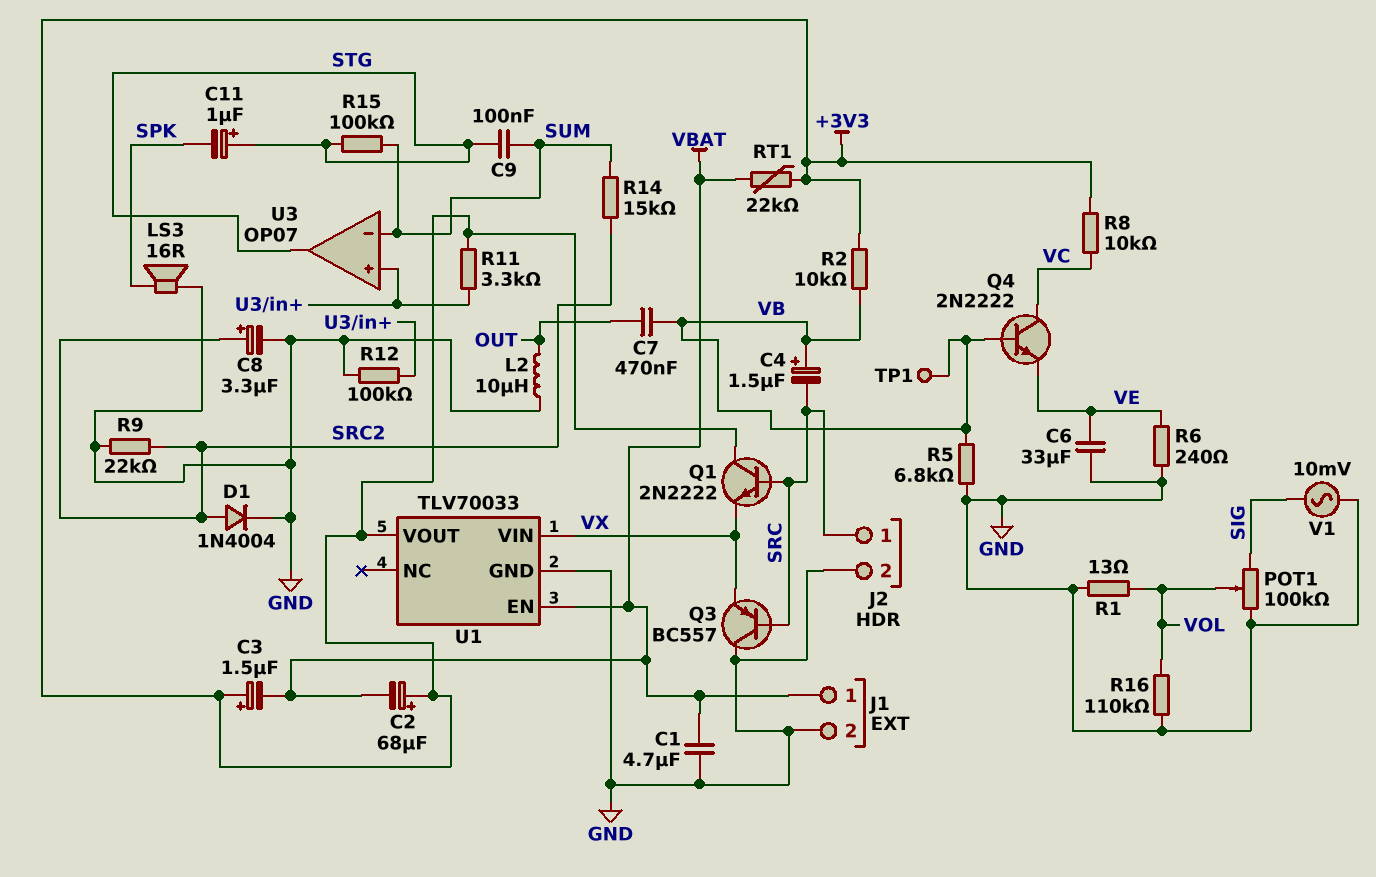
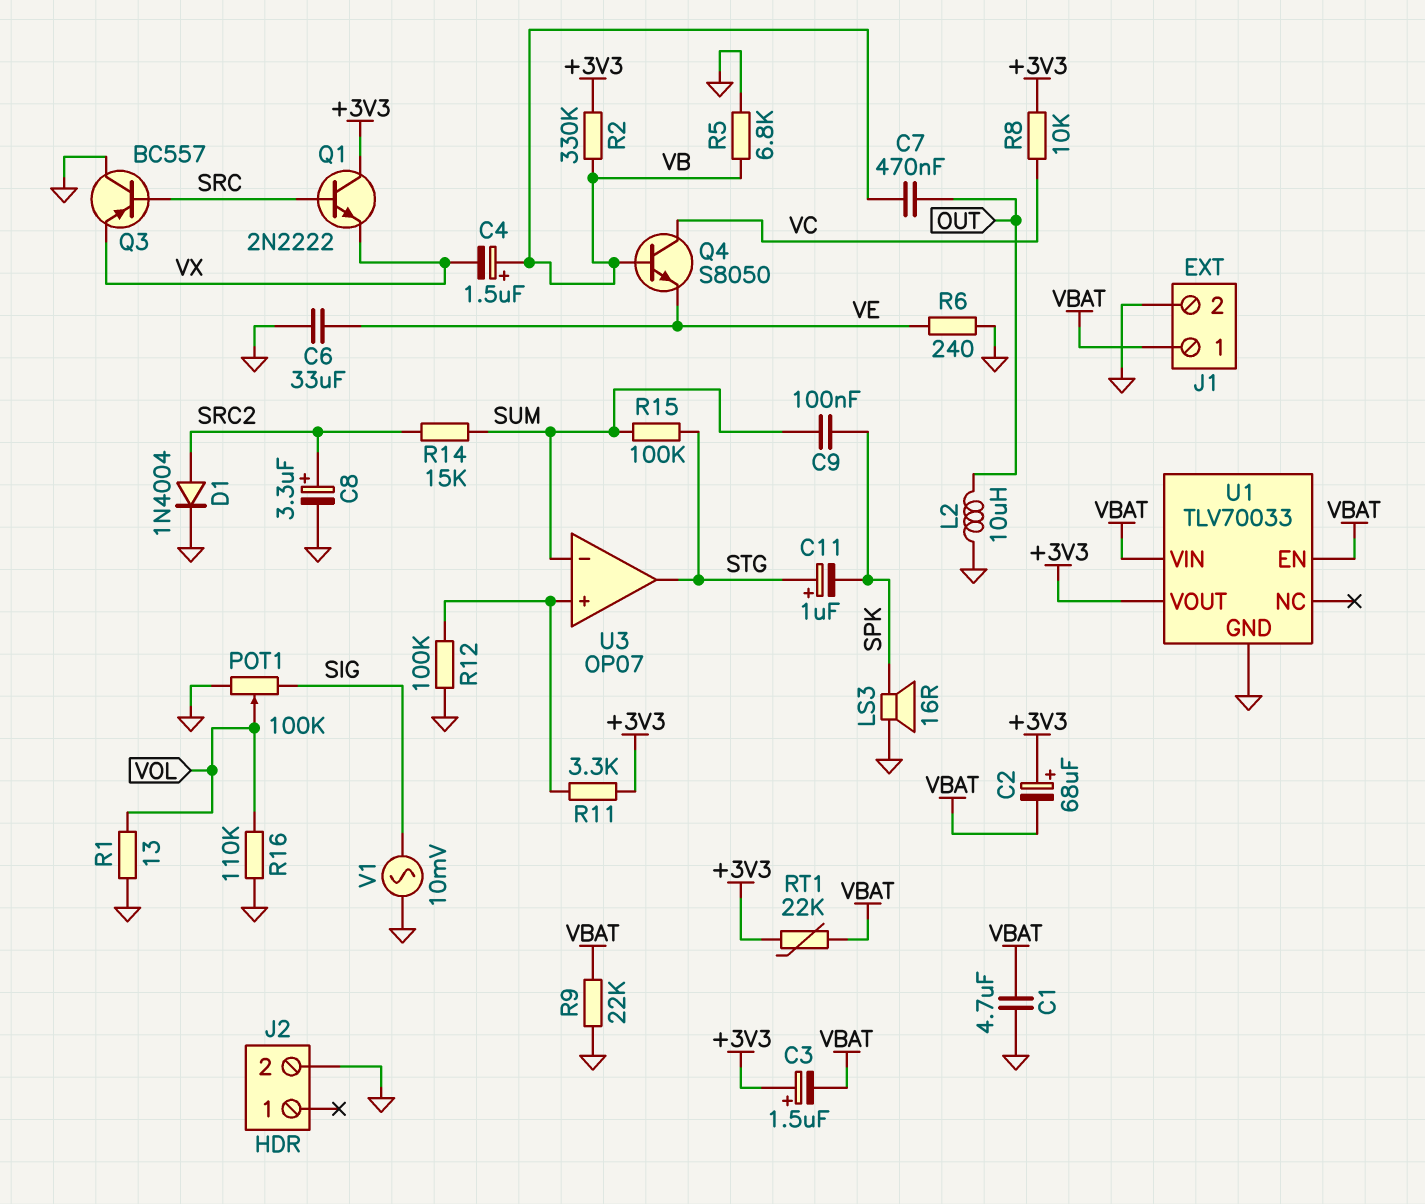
C4: 1.5uF (plus VB, minus SRC) -> 1.5uF (plus VB, minus VX)
C9: 100nF (STG, SUM) -> 100nF (SPK, SUM)
J2 pin 1: SRC -> none
Q4: NPN 2N2222 (B VB, C VC, E VE) -> NPN S8050 (B VB, C VC, E VE)
R2: 10k (+3V3, VB) -> 330k (+3V3, VB)
R9: 22k (GND, SRC2) -> 22k (GND, VBAT)
TP1: test point (VB) -> none
U1 pin VIN: VX -> VBAT

